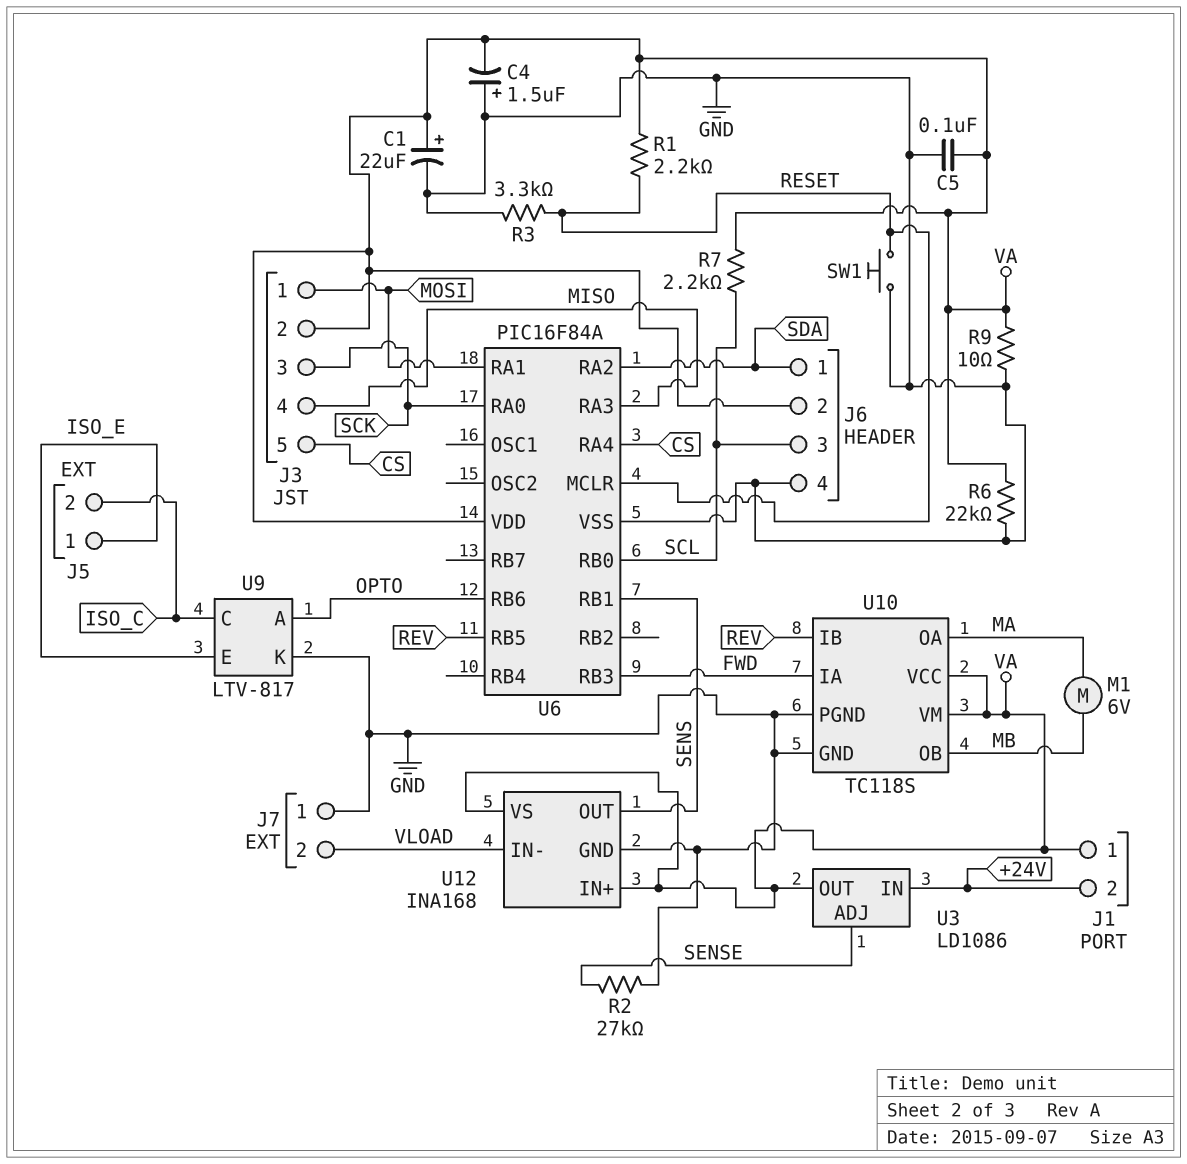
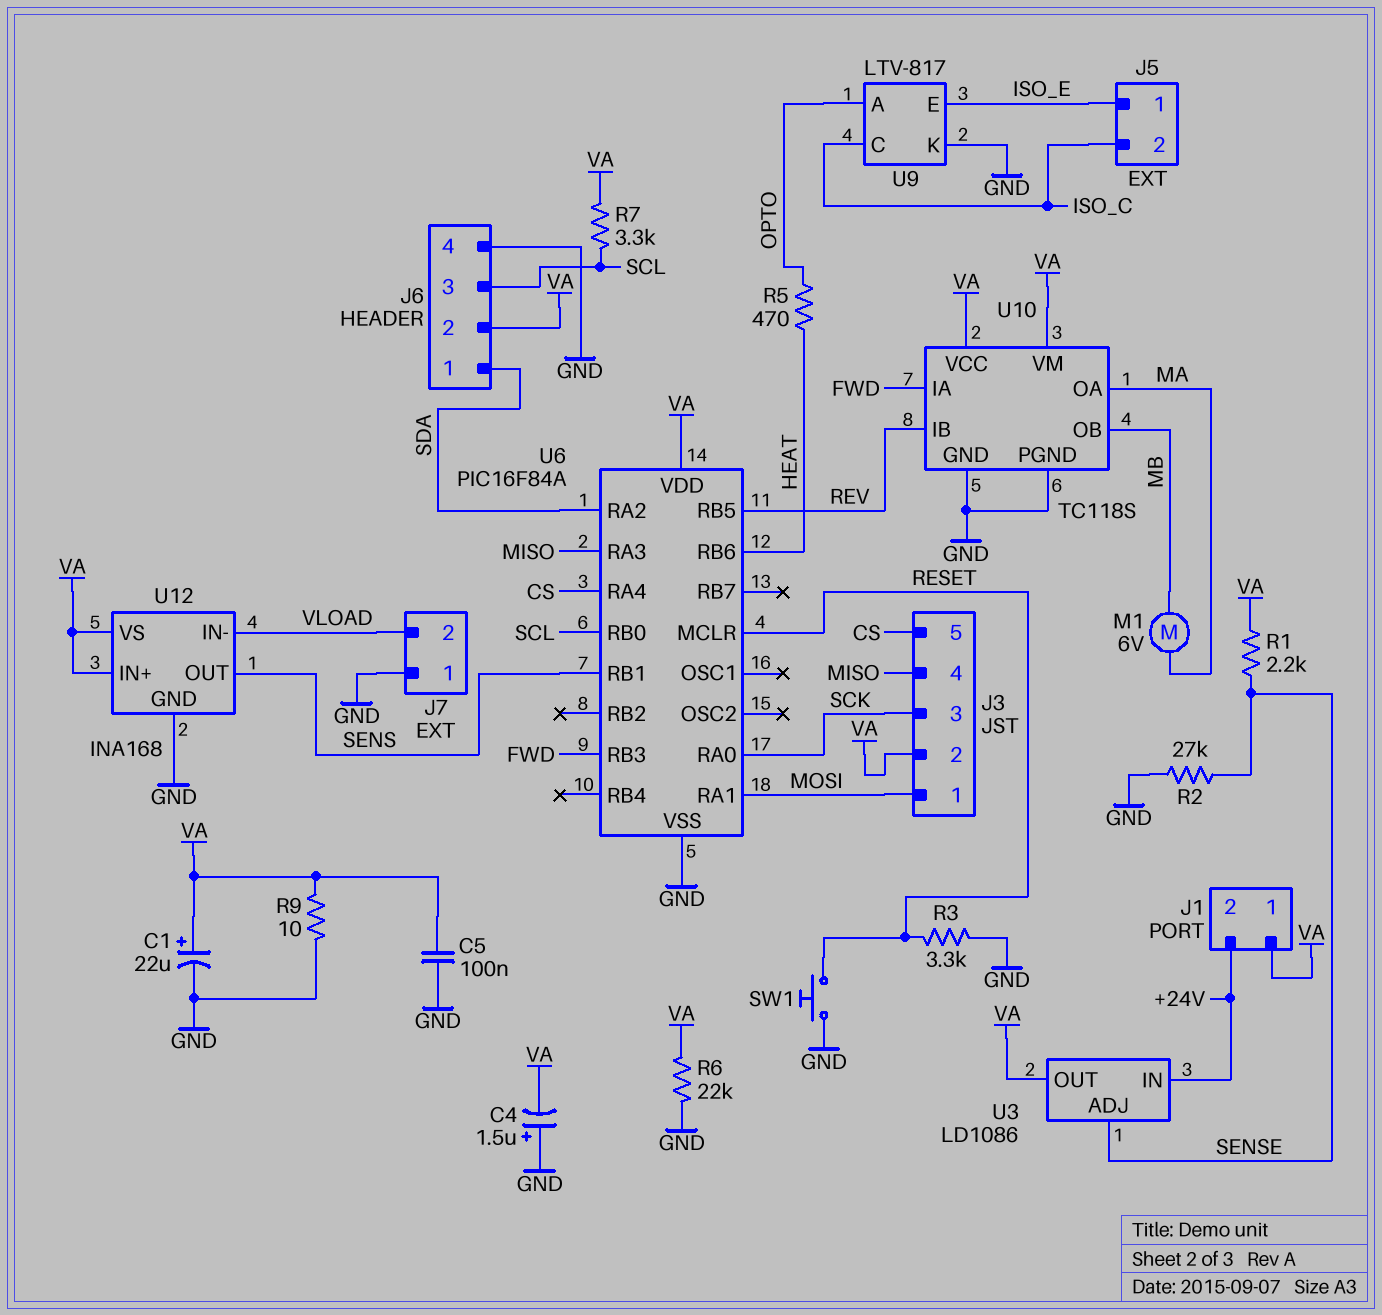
R1: 2.2k (RESET, VA) -> 2.2k (SENSE, VA)
R5: none -> 470 (HEAT, OPTO)
R7: 2.2k (SCL, VA) -> 3.3k (SCL, VA)
U6 pin RB6: OPTO -> HEAT

